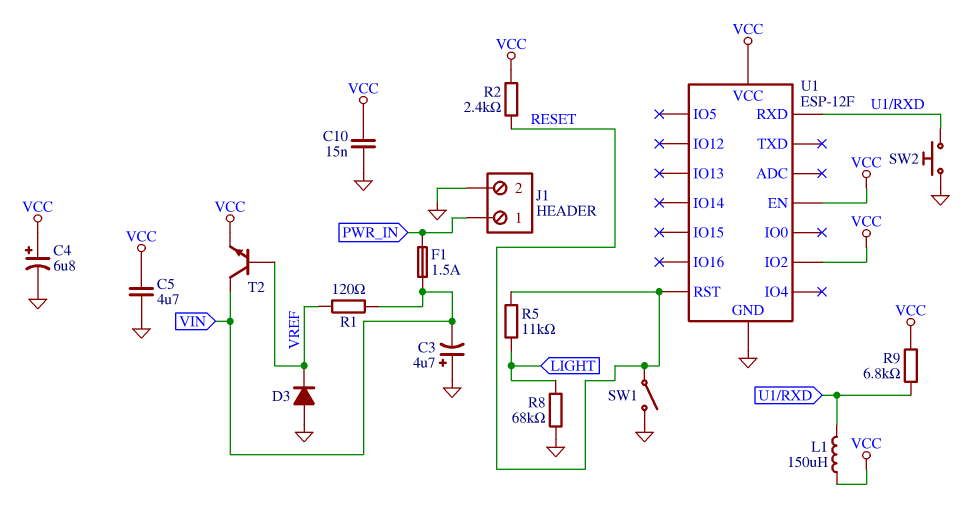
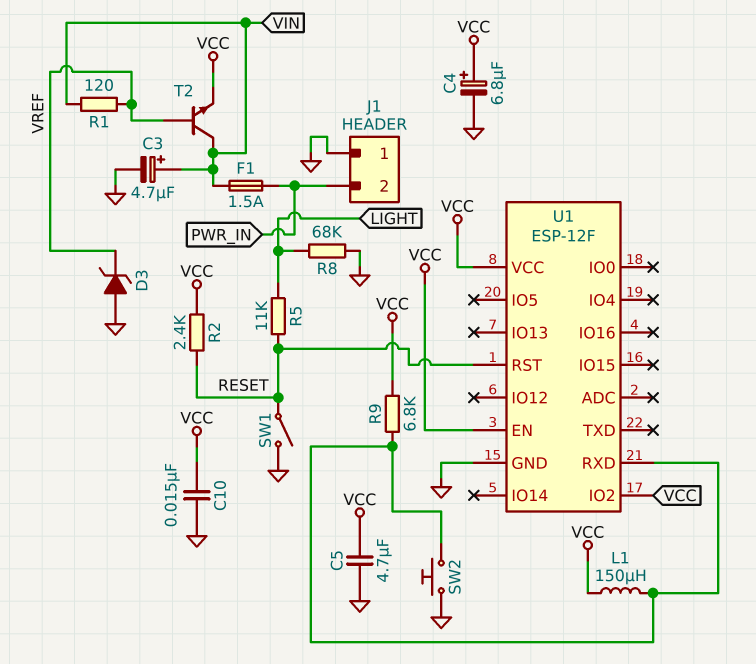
C3: 4.7uF (plus GND, minus VIN) -> 4.7uF (plus VIN, minus GND)
D3: diode (A GND, K VREF) -> zener (A GND, K VREF)
J1 pin 1: PWR_IN -> GND
J1 pin 2: GND -> PWR_IN

